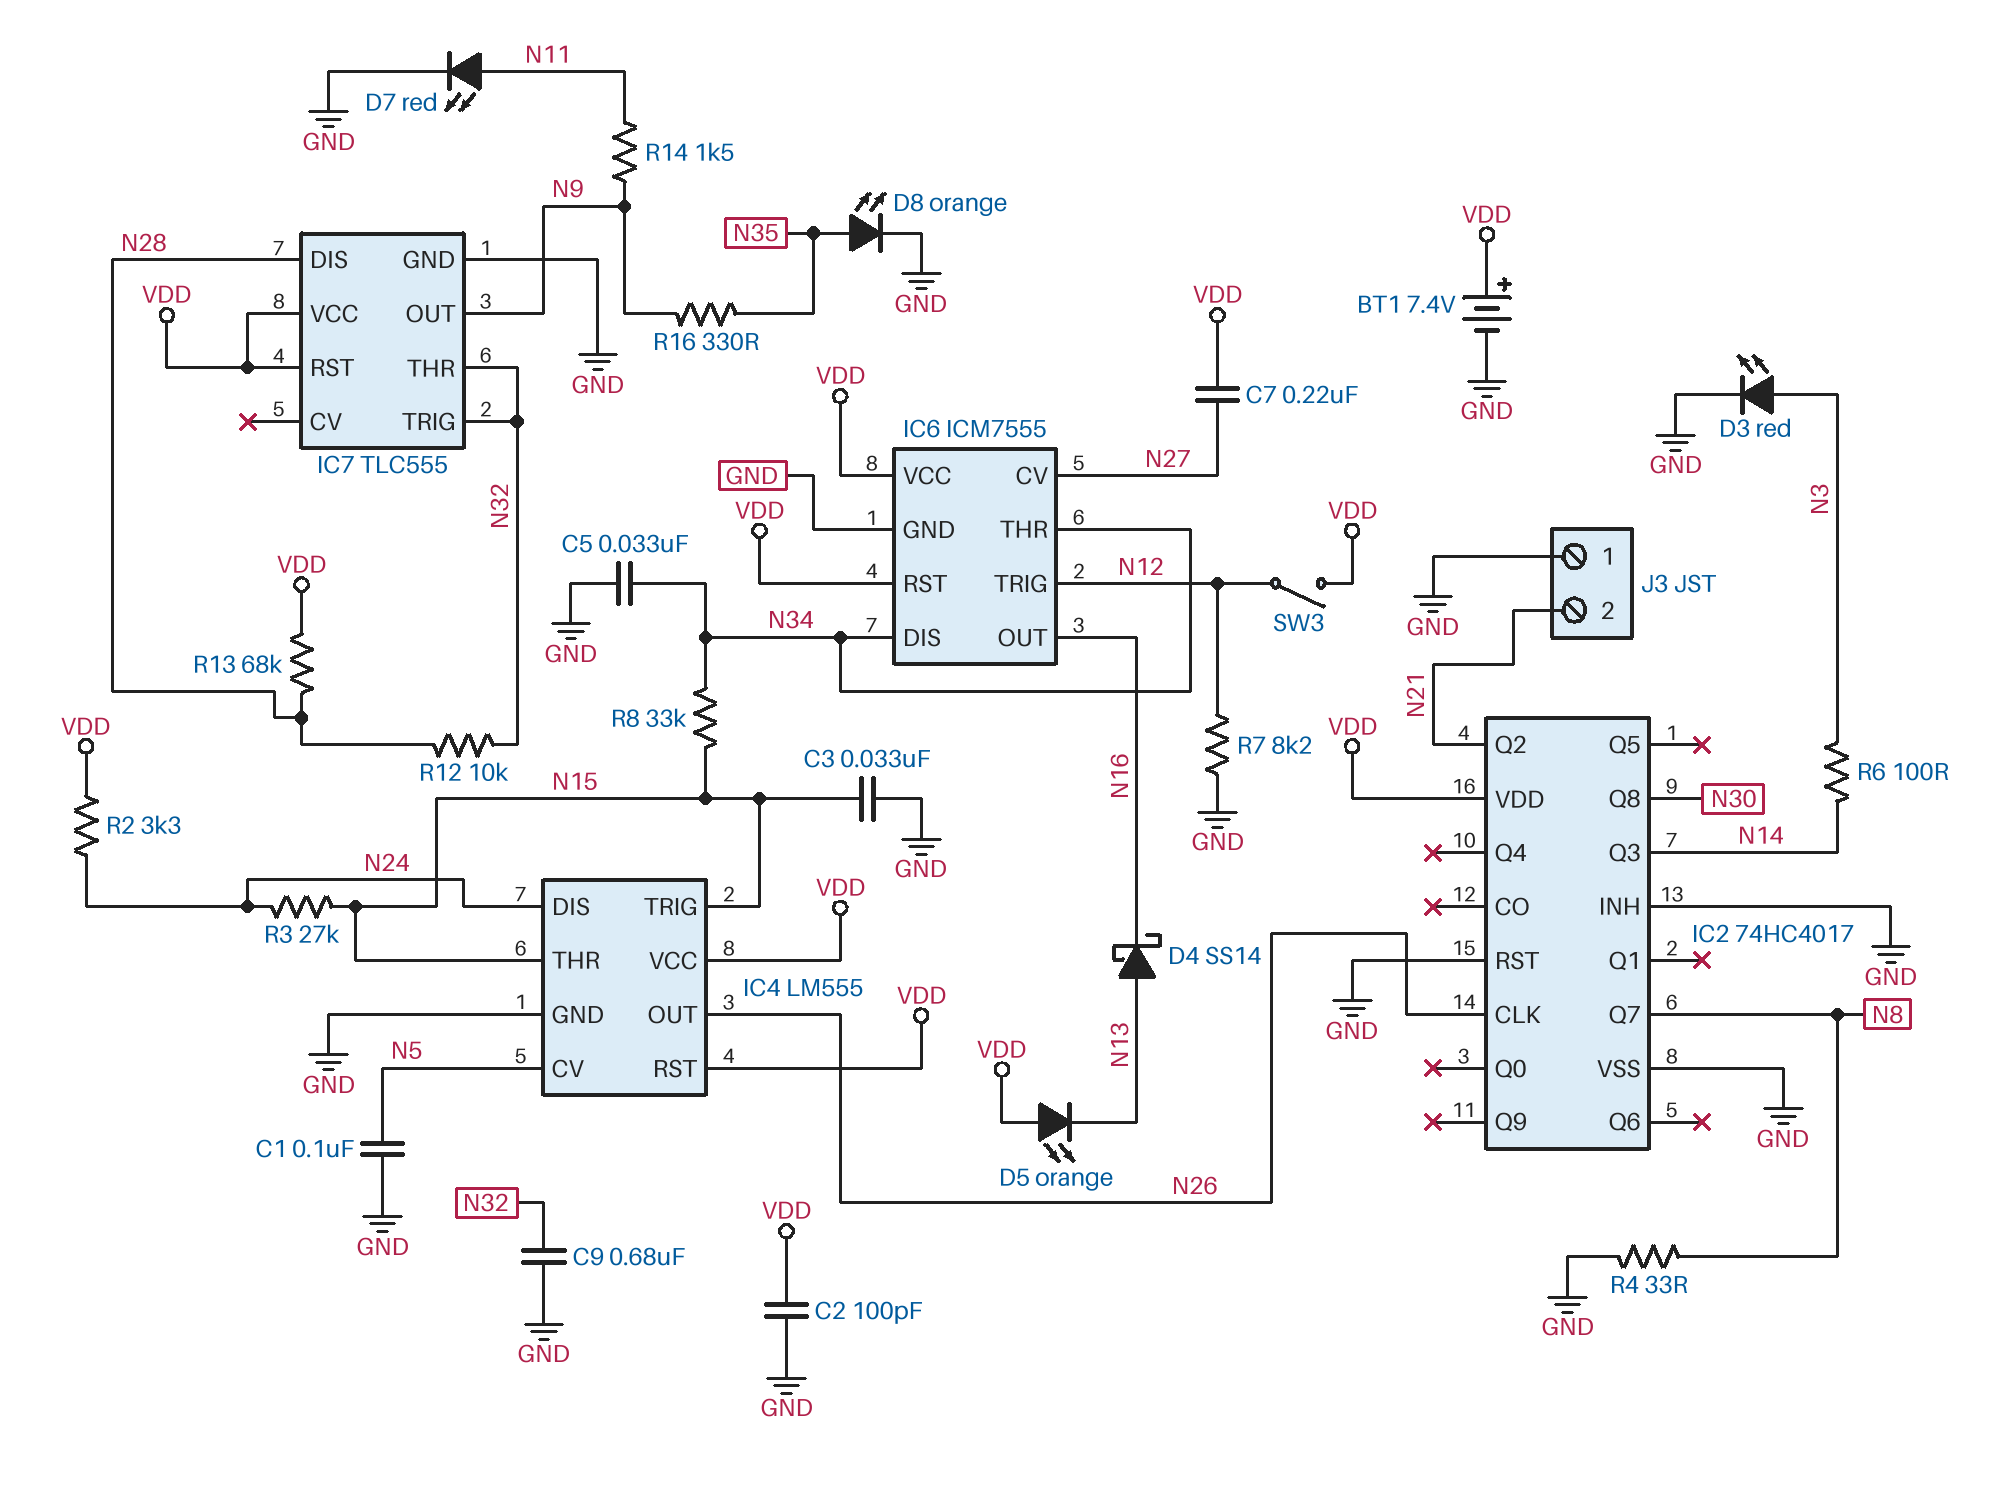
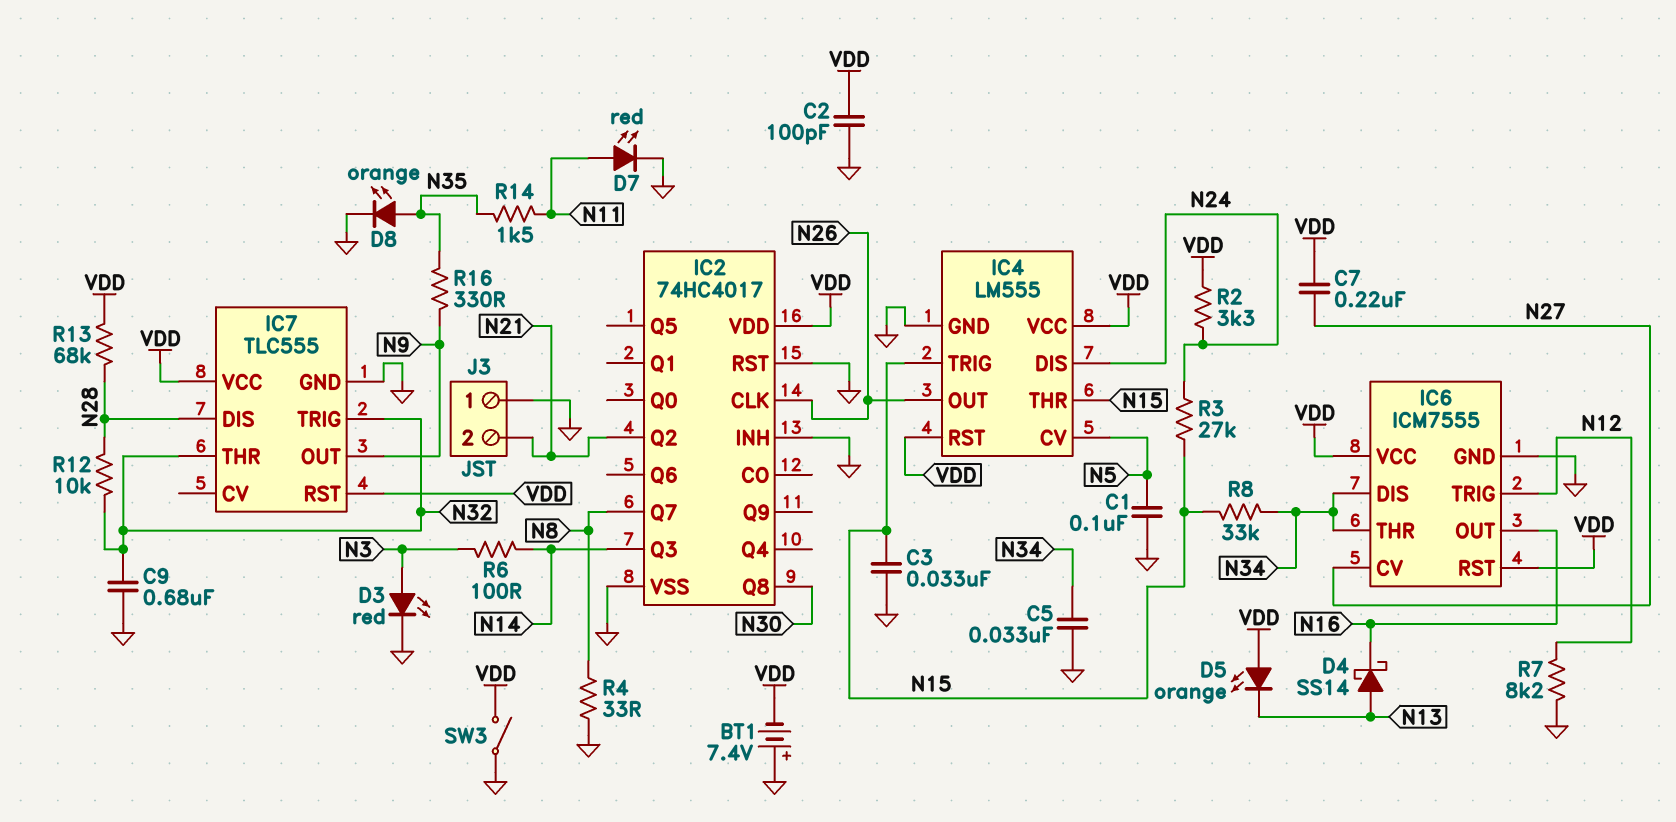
BT1: 7.4V (plus VDD, minus GND) -> 7.4V (plus GND, minus VDD)
R14: 1.5k (N9, N11) -> 1.5k (N11, N35)
SW3: switch (N12, VDD) -> switch (GND, VDD)

